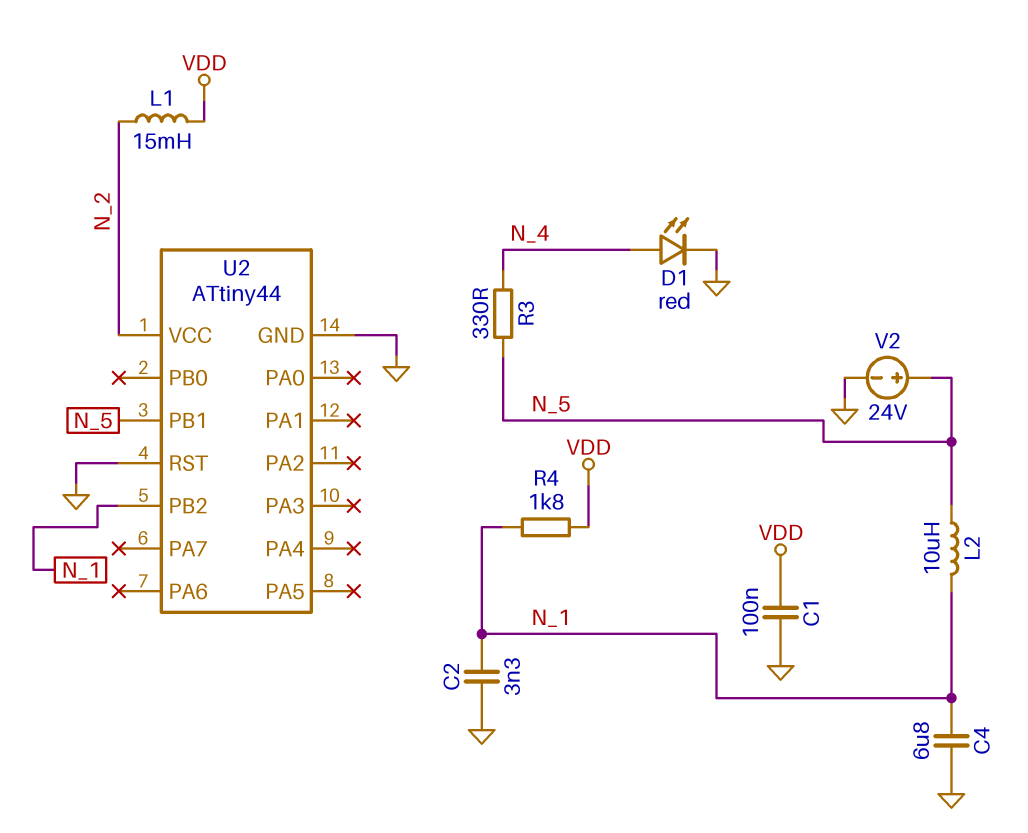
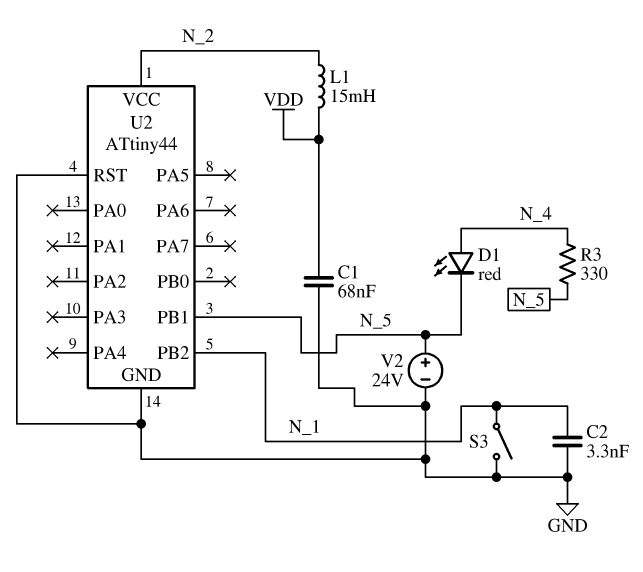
C1: 100nF (GND, VDD) -> 68nF (GND, VDD)
C4: 6.8uF (GND, N_1) -> none
D1: LED red (A N_4, K GND) -> LED red (A N_4, K N_5)
L2: 10uH (N_1, N_5) -> none
R4: 1.8k (N_1, VDD) -> none
S3: none -> switch (GND, N_1)

